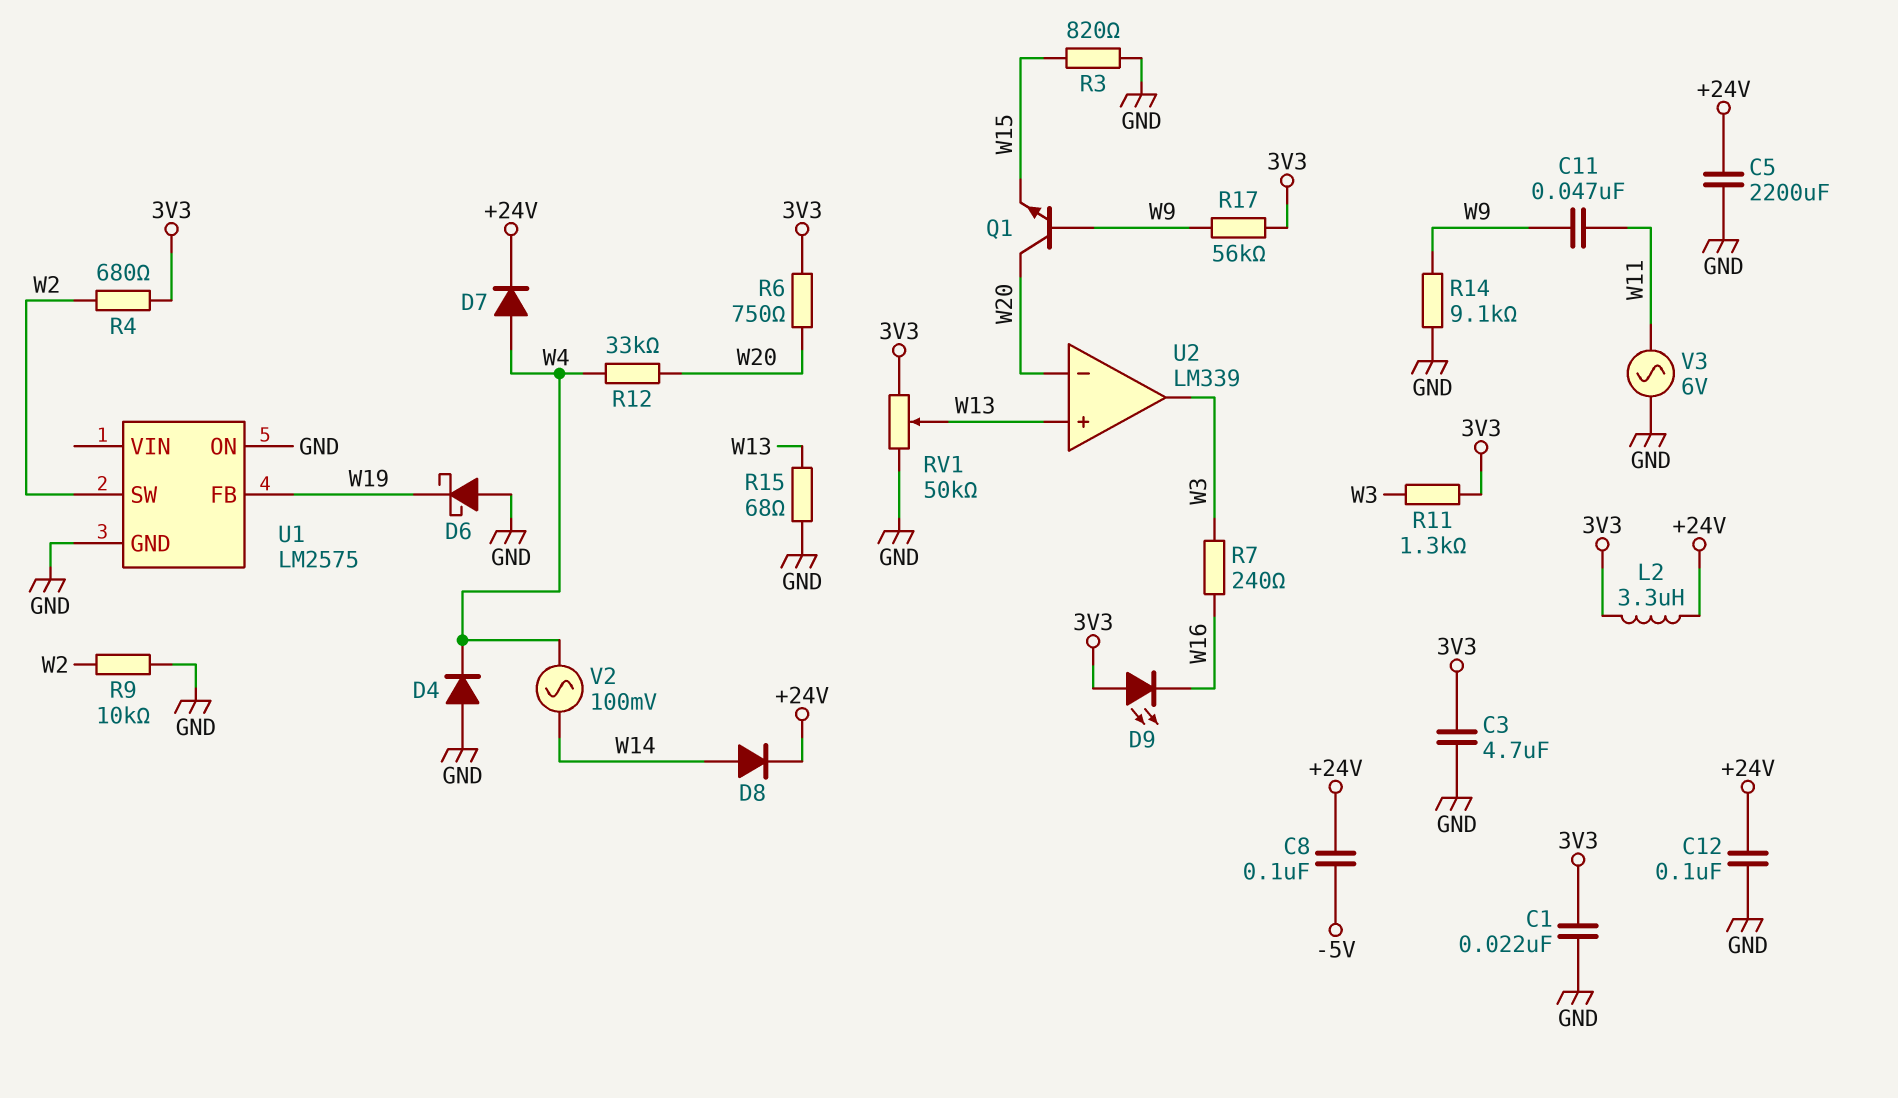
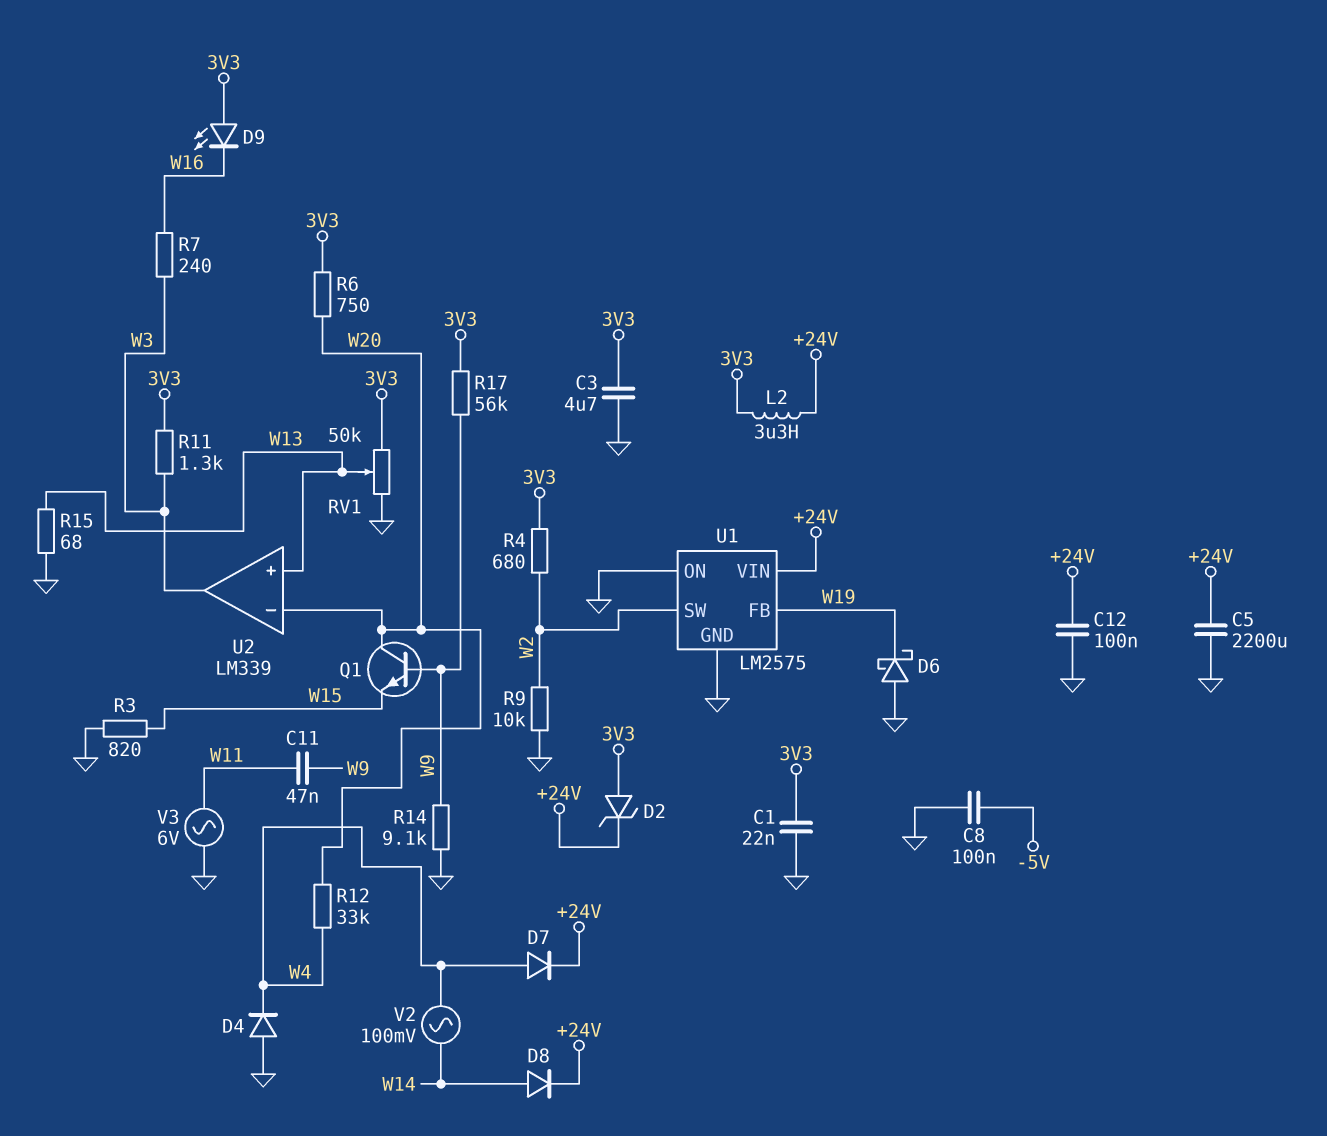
C8: 100nF (+24V, -5V) -> 100nF (-5V, GND)
D2: none -> zener (A 3V3, K +24V)
U1 pin VIN: none -> +24V

